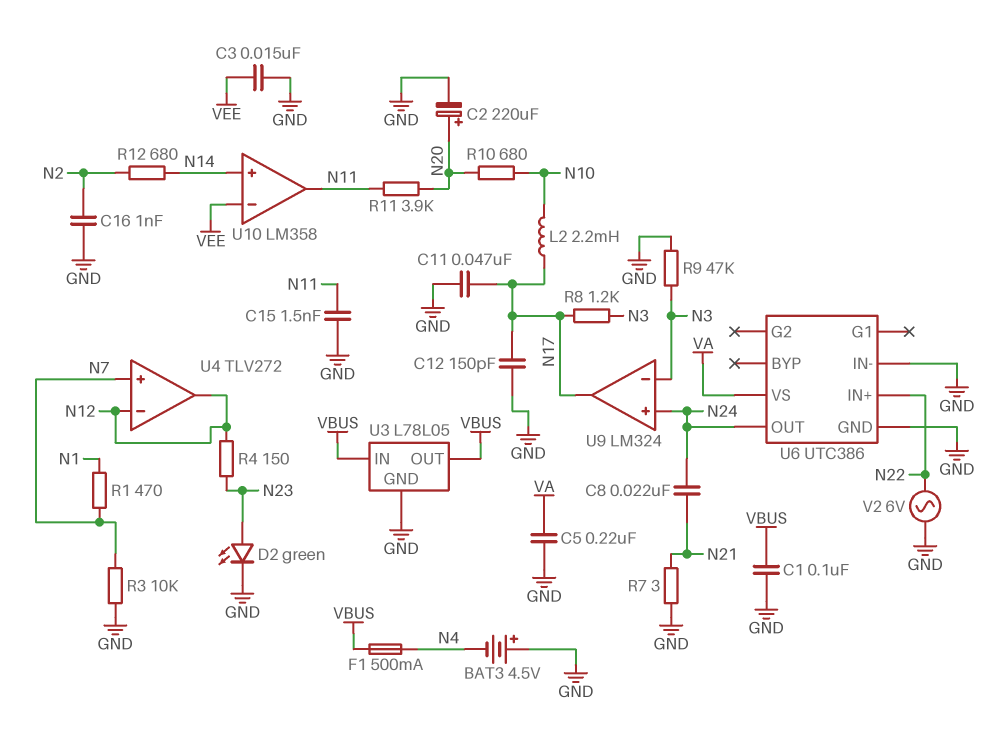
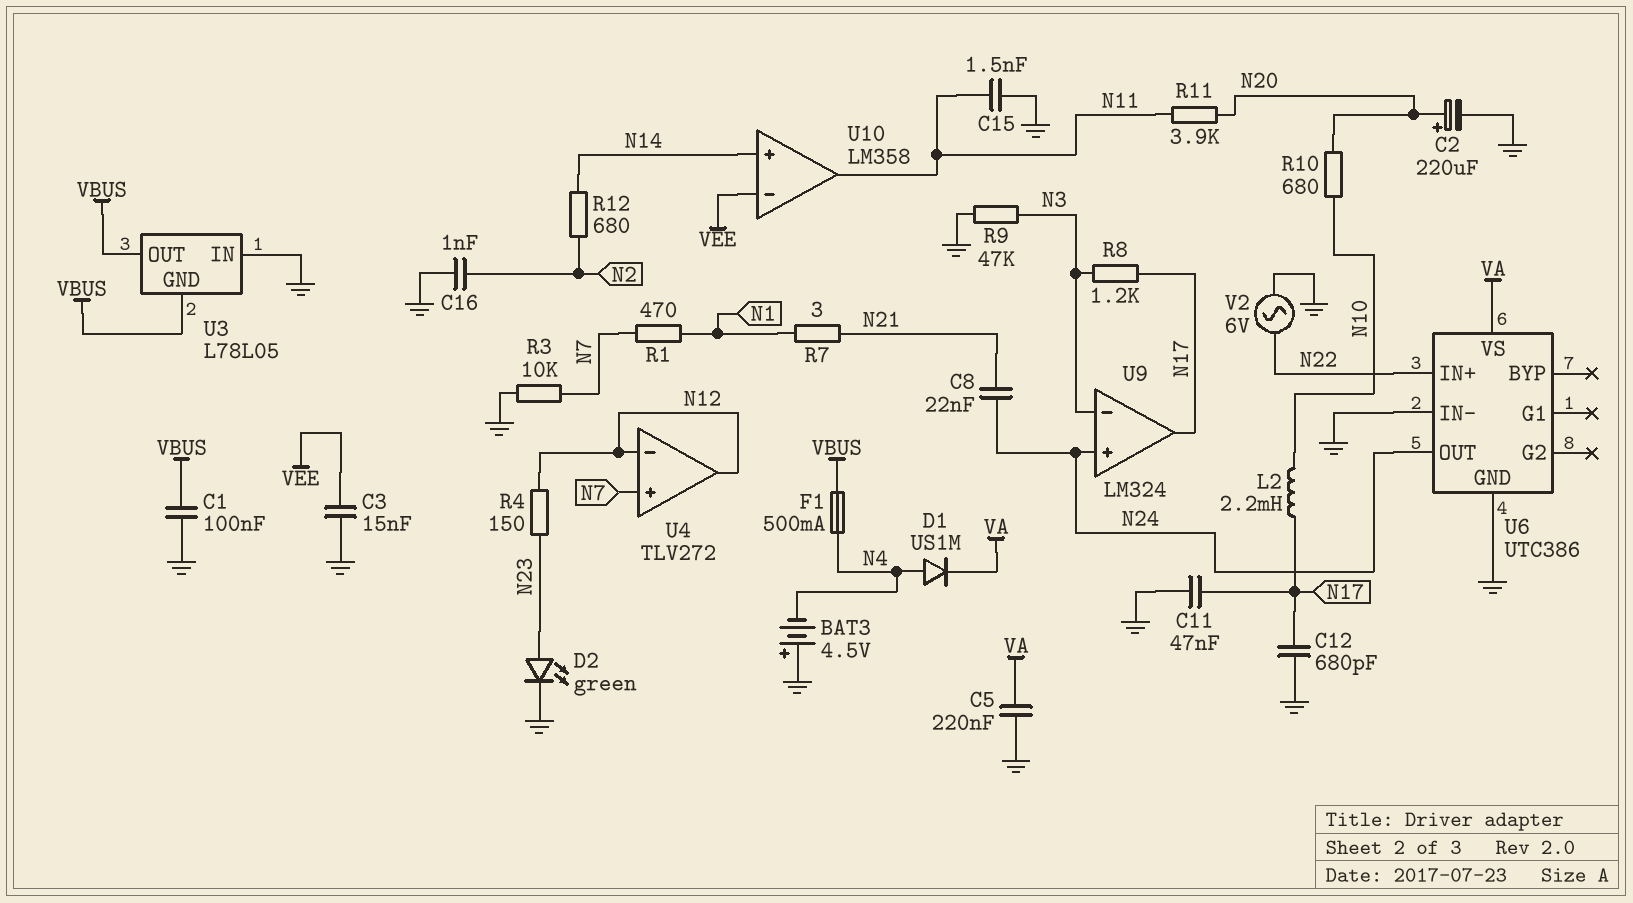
C12: 150pF (GND, N17) -> 680pF (GND, N17)
D1: none -> diode US1M (A N4, K VA)
R7: 3 (GND, N21) -> 3 (N1, N21)
U3 pin GND: GND -> VBUS
U3 pin IN: VBUS -> GND

